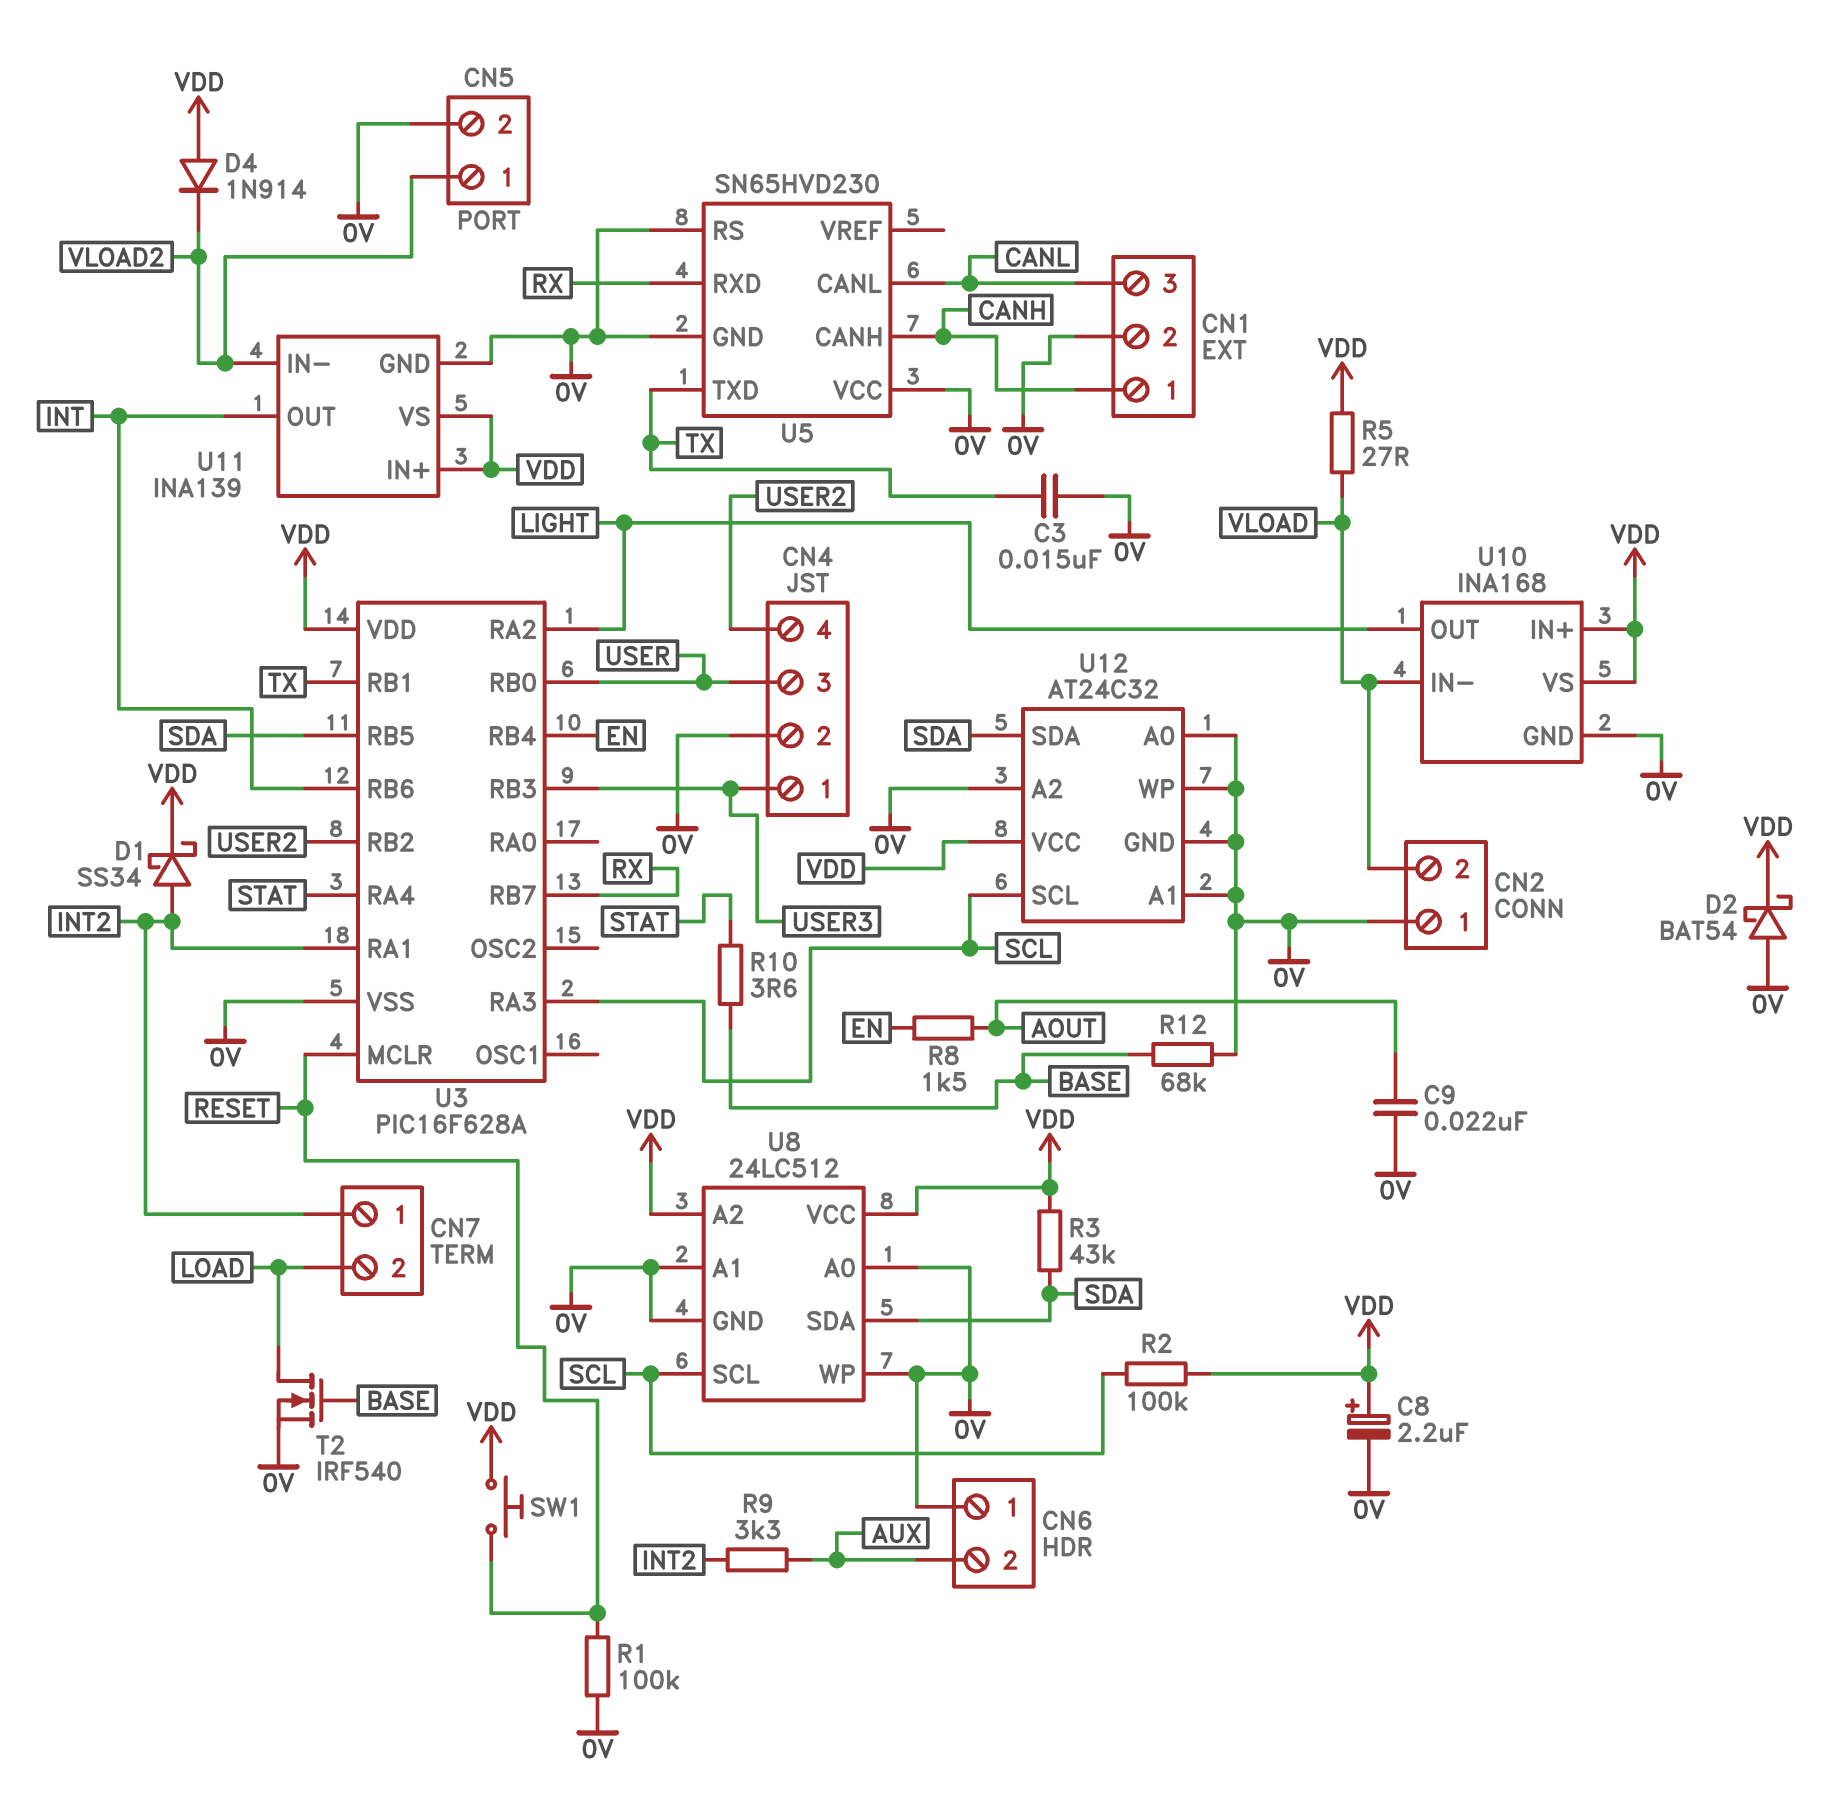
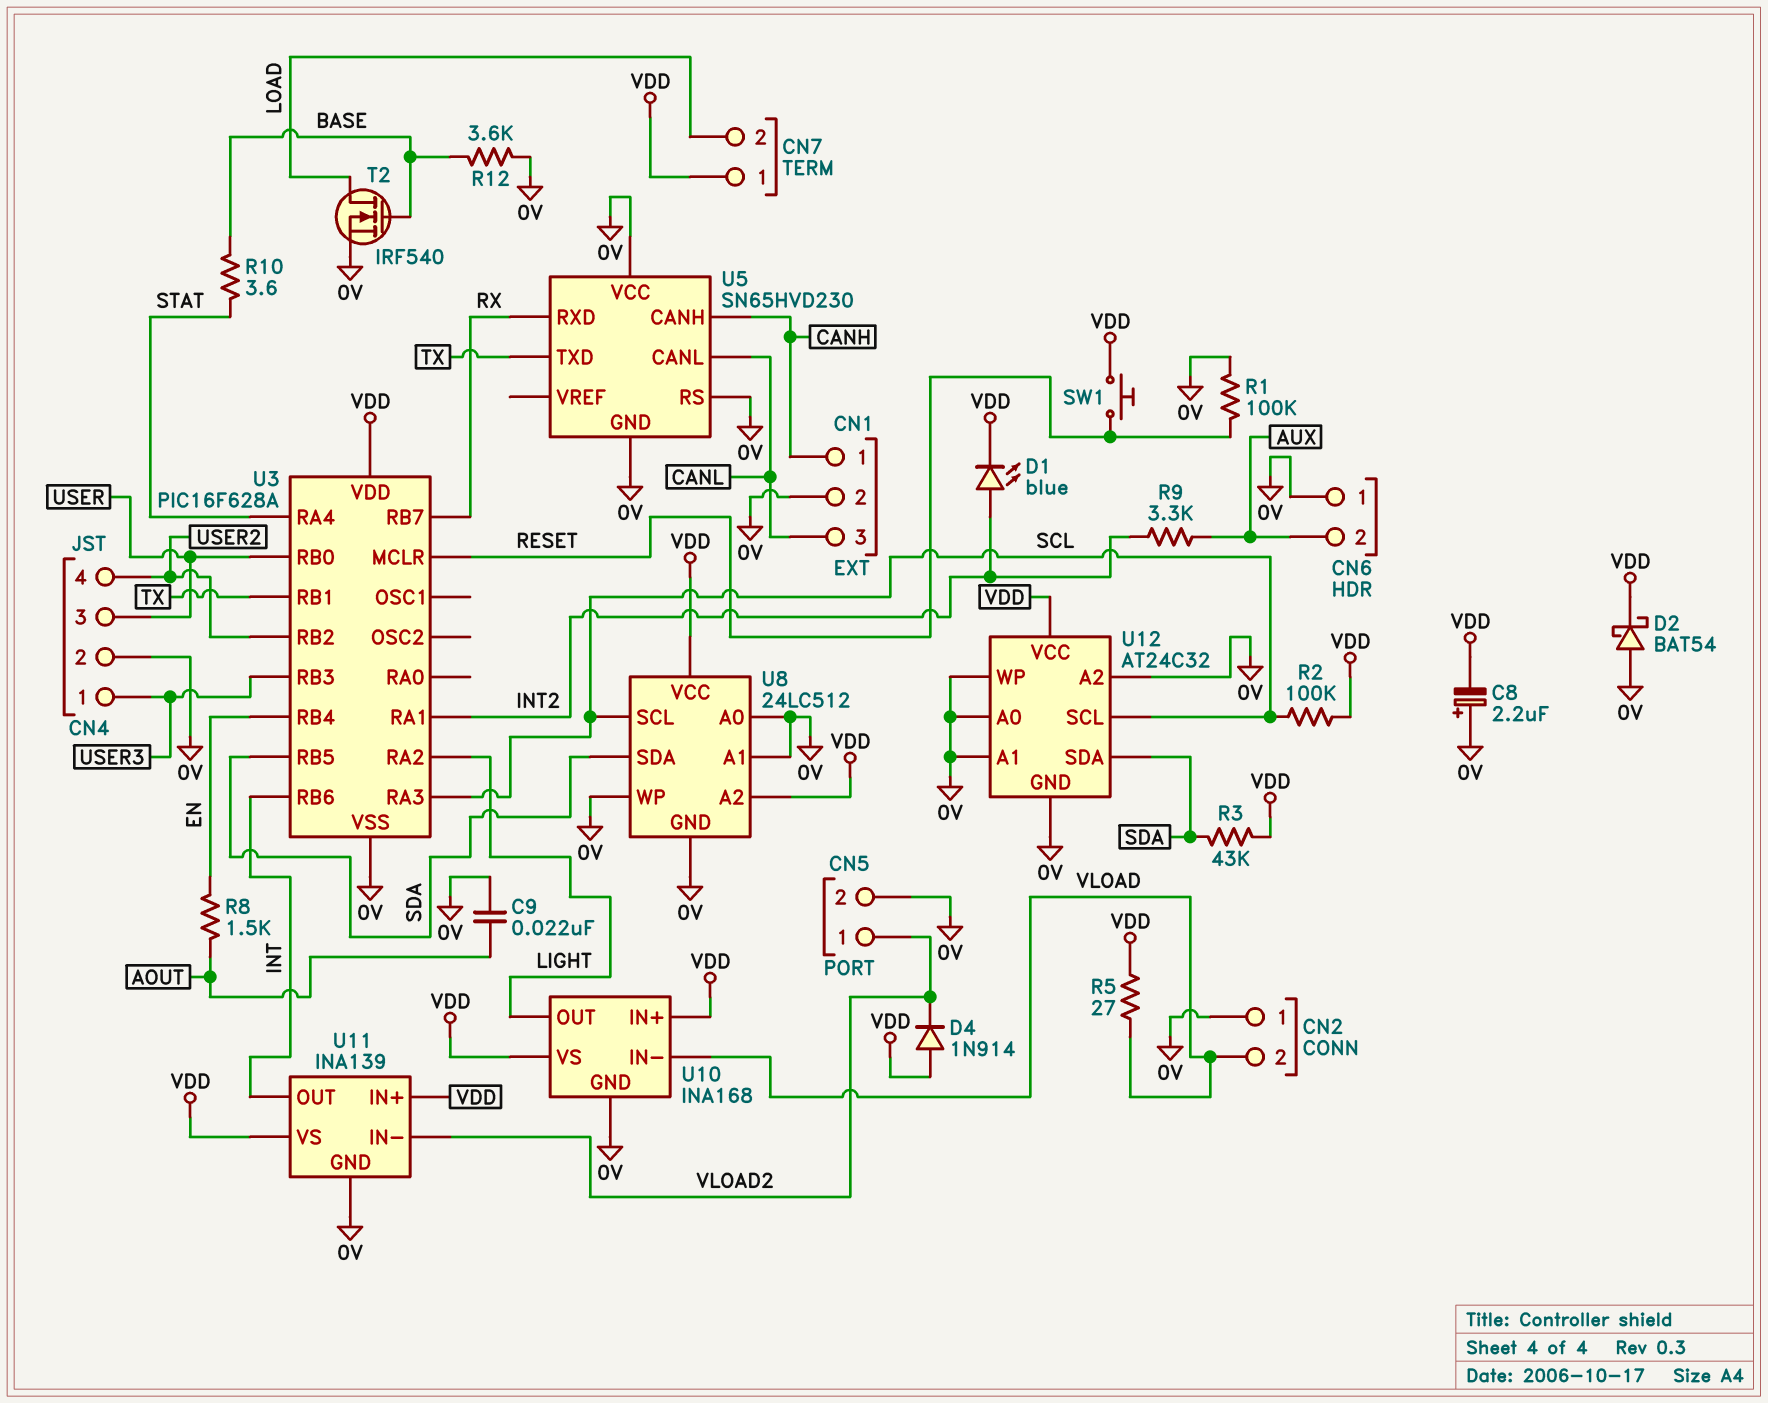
C3: 15nF (0V, TX) -> none
C8: 2.2uF (plus VDD, minus 0V) -> 2.2uF (plus 0V, minus VDD)
CN7 pin 1: INT2 -> VDD
D1: schottky SS34 (A INT2, K VDD) -> LED blue (A INT2, K VDD)
R12: 68k (0V, BASE) -> 3.6k (0V, BASE)

